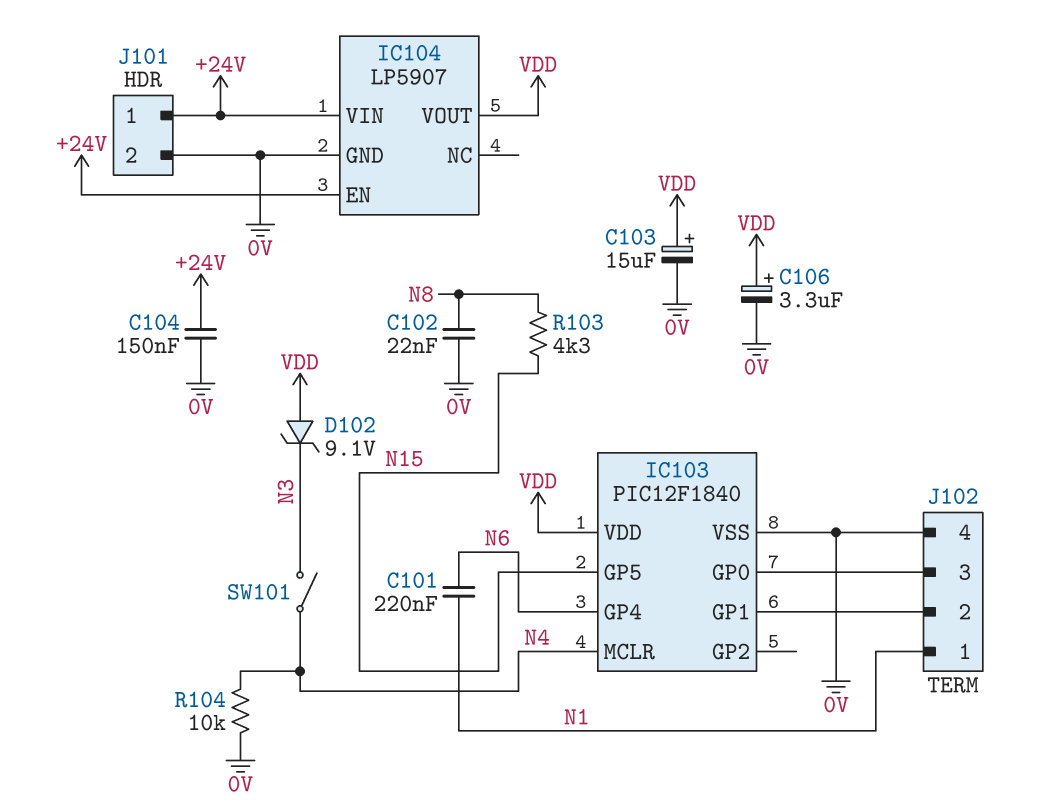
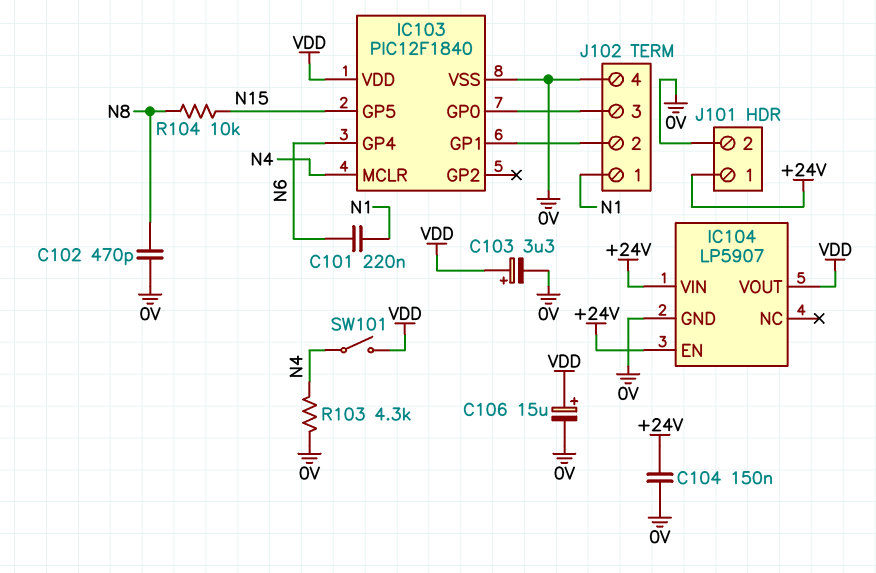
C102: 22nF (0V, N8) -> 470pF (0V, N8)
C103: 15uF (plus VDD, minus 0V) -> 3.3uF (plus VDD, minus 0V)
C106: 3.3uF (plus VDD, minus 0V) -> 15uF (plus VDD, minus 0V)
D102: zener 9.1V (A VDD, K N3) -> none
R103: 4.3k (N8, N15) -> 4.3k (0V, N4)
R104: 10k (0V, N4) -> 10k (N8, N15)
SW101: switch (N3, N4) -> switch (N4, VDD)

